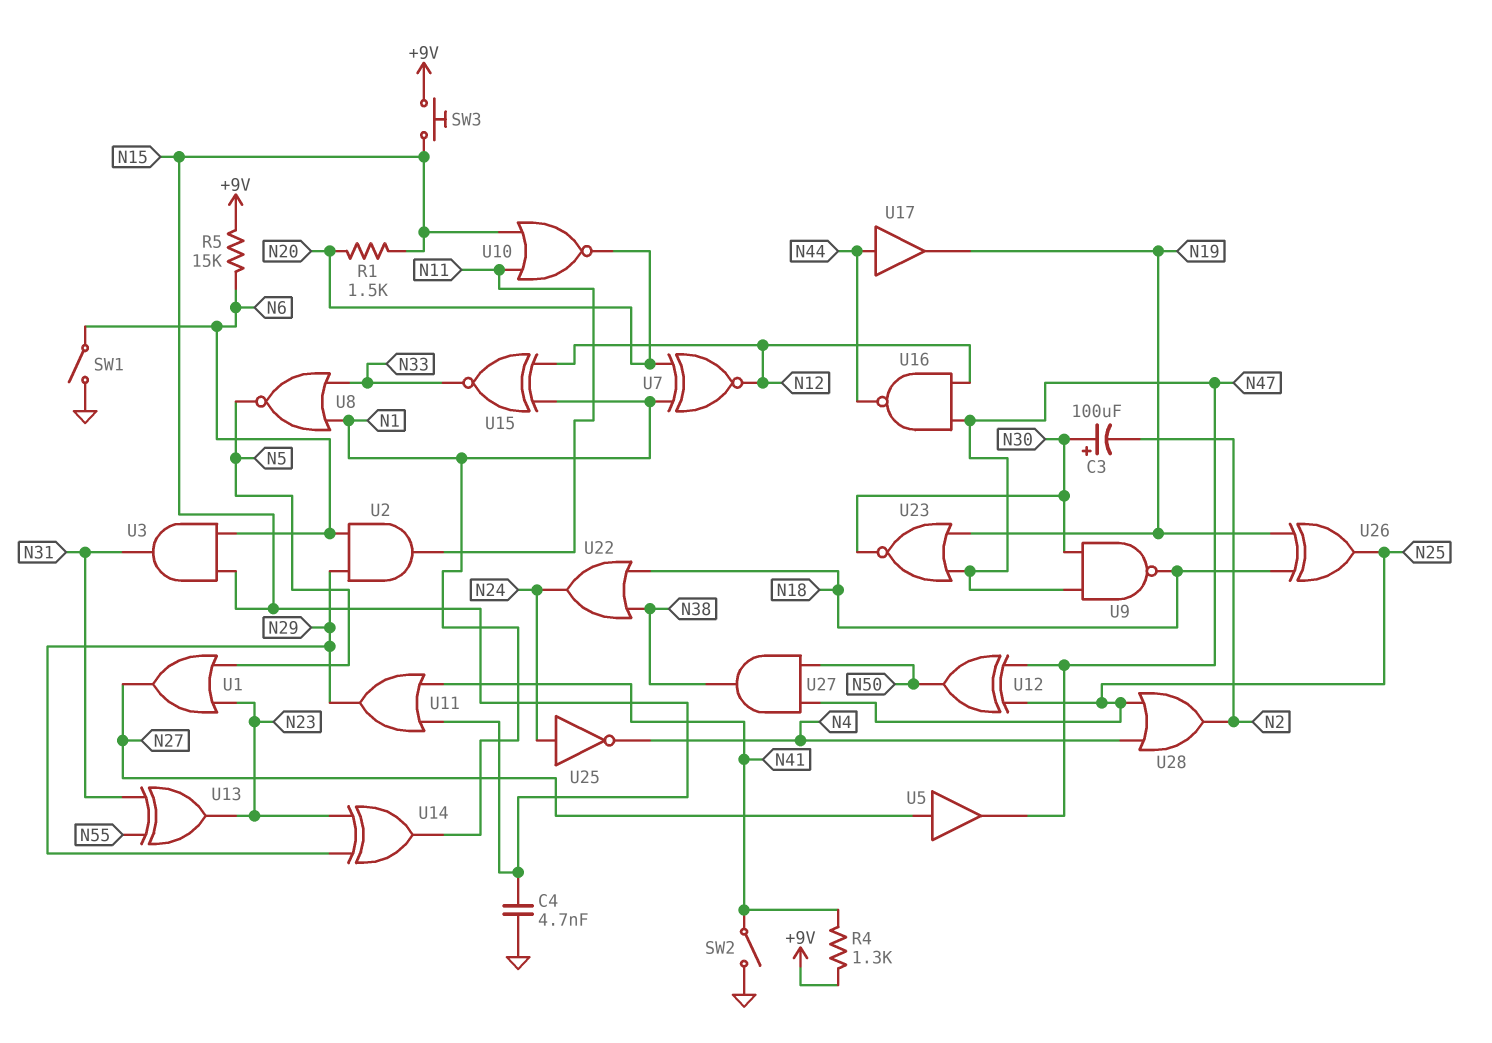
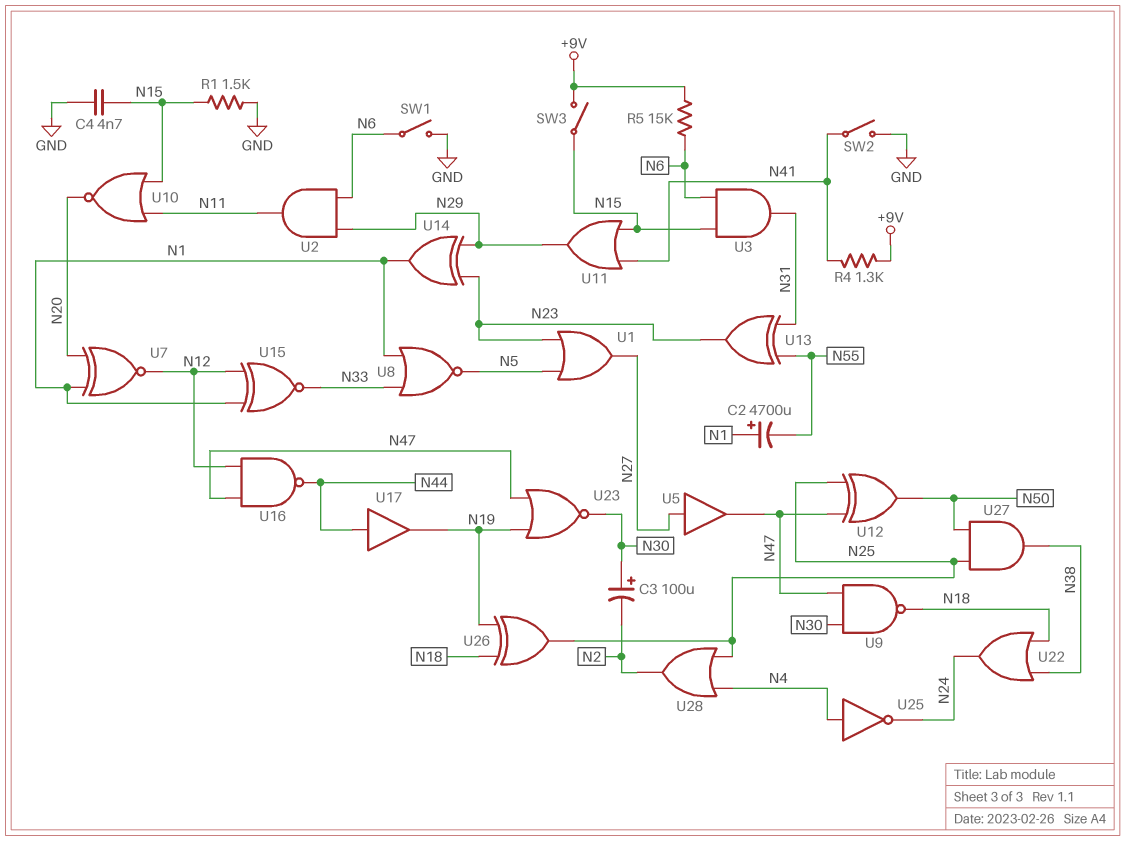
C2: none -> 4700uF (plus N1, minus N55)
R1: 1.5k (N15, N20) -> 1.5k (GND, N15)
SW3: button (+9V, N15) -> switch (+9V, N15)
U25: NOT (in N24, out N4) -> NOT (in N4, out N24)

